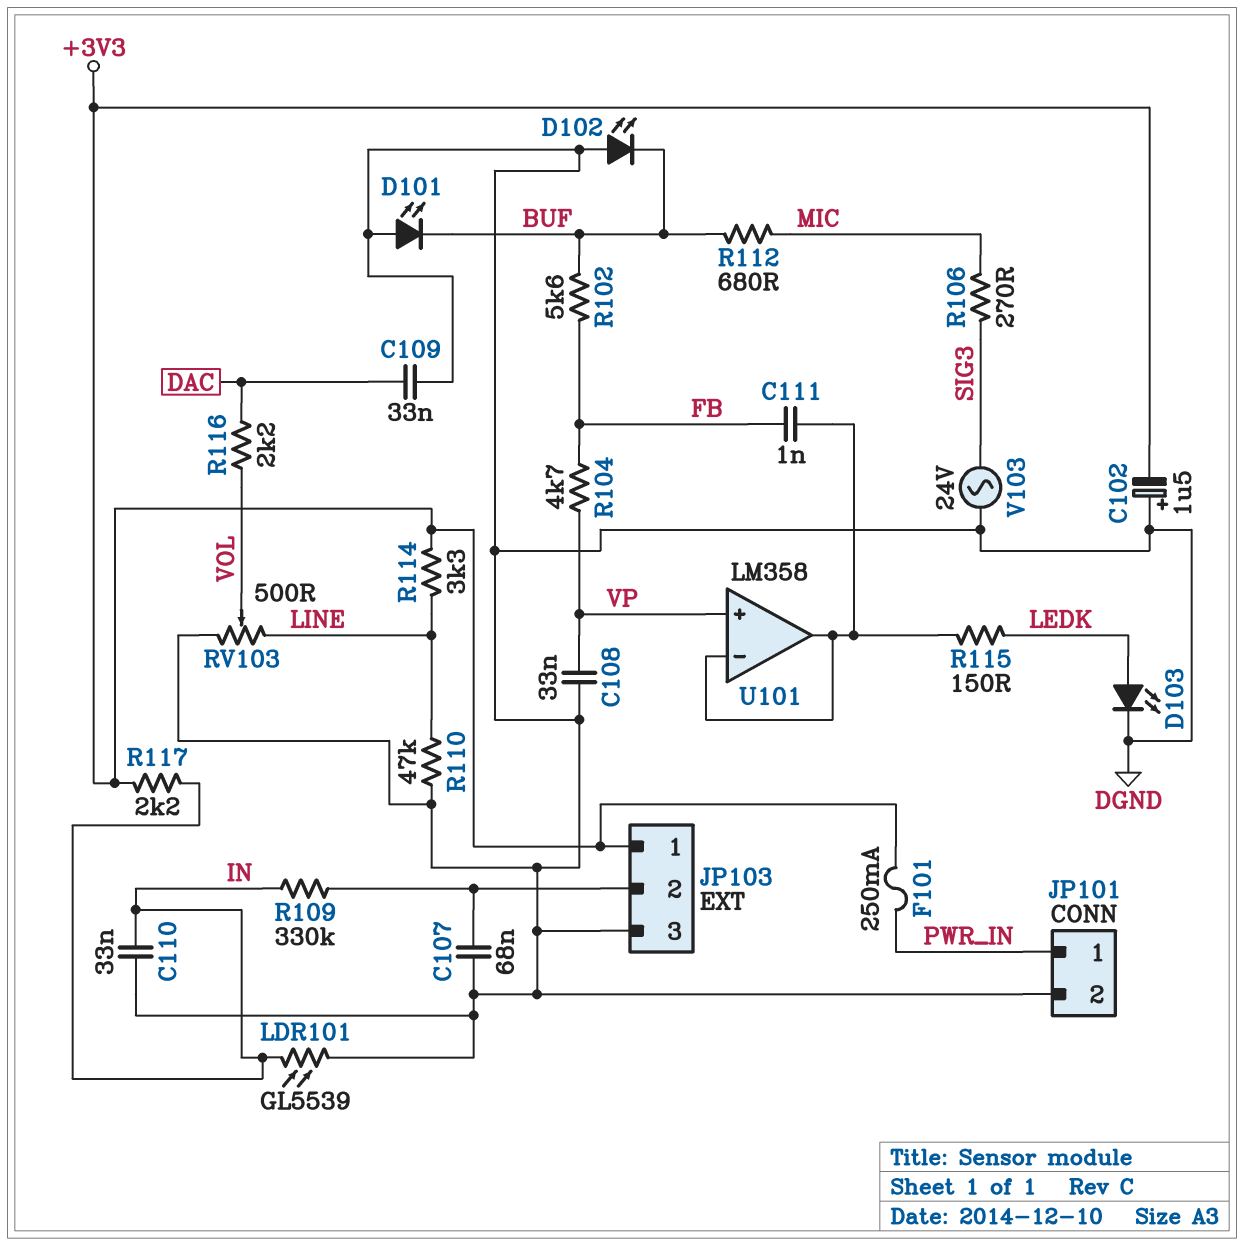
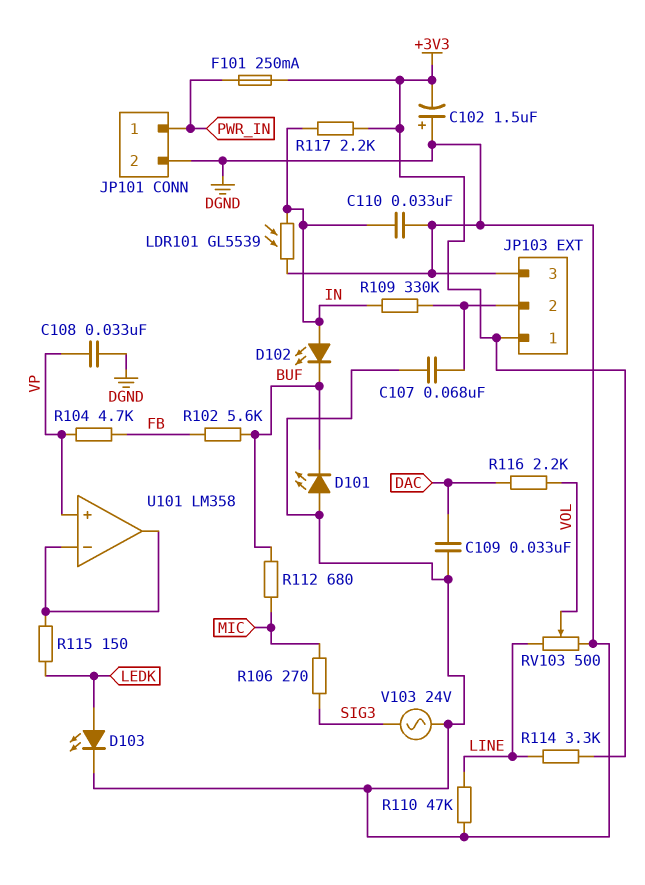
C111: 1nF (FB, U101/in-) -> none
D102: LED (A DGND, K BUF) -> LED (A IN, K BUF)

